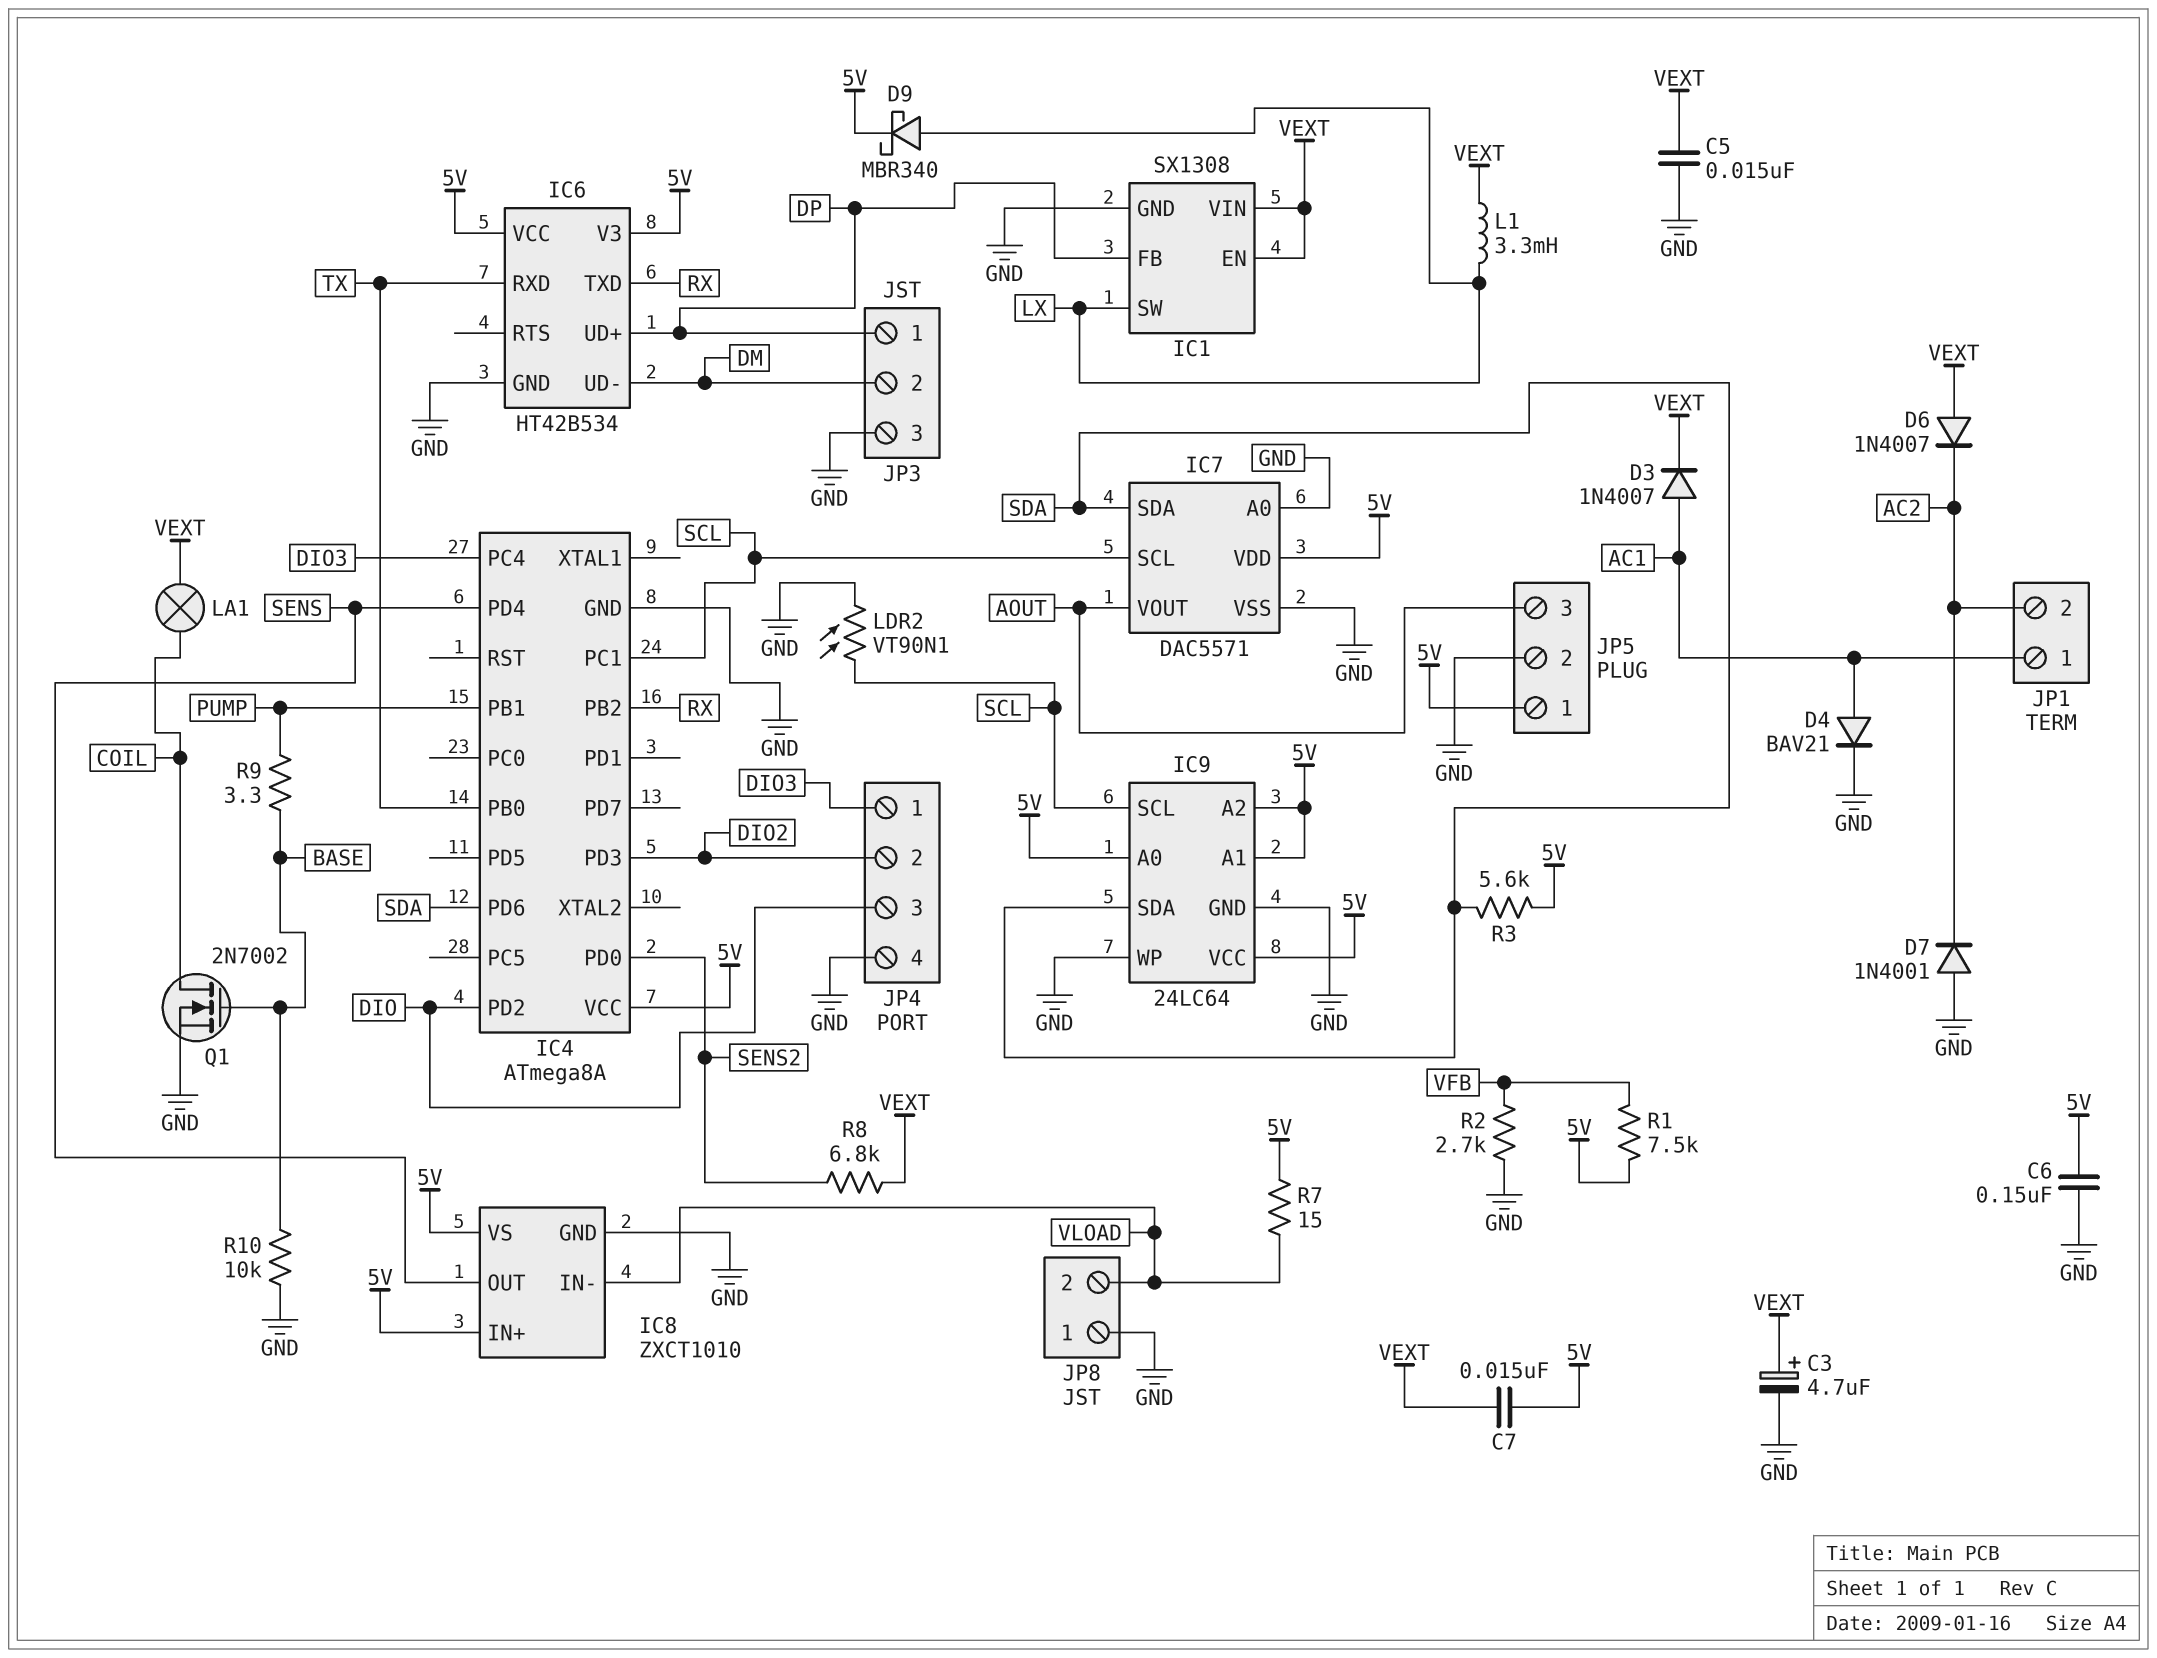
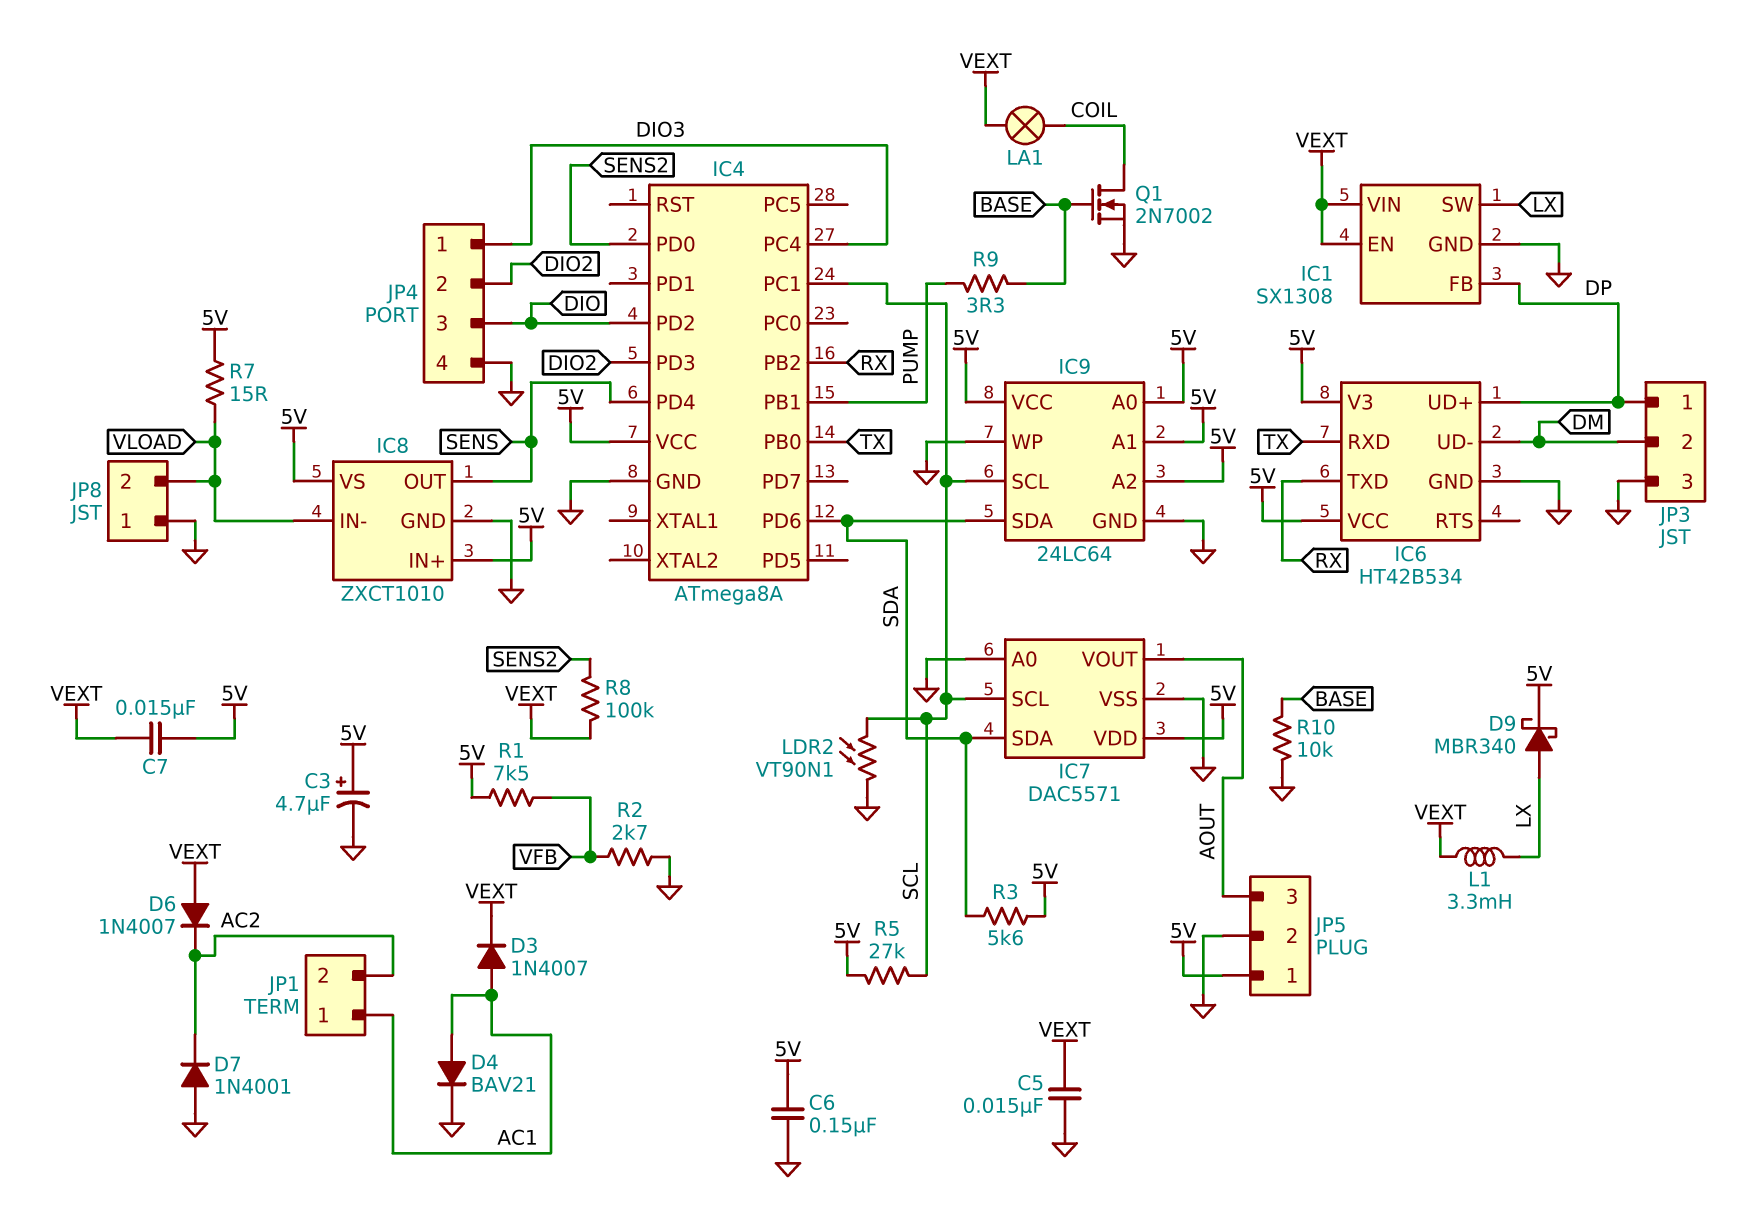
C3: 4.7uF (plus VEXT, minus GND) -> 4.7uF (plus 5V, minus GND)
R5: none -> 27k (5V, SCL)
R8: 6.8k (SENS2, VEXT) -> 100k (SENS2, VEXT)

